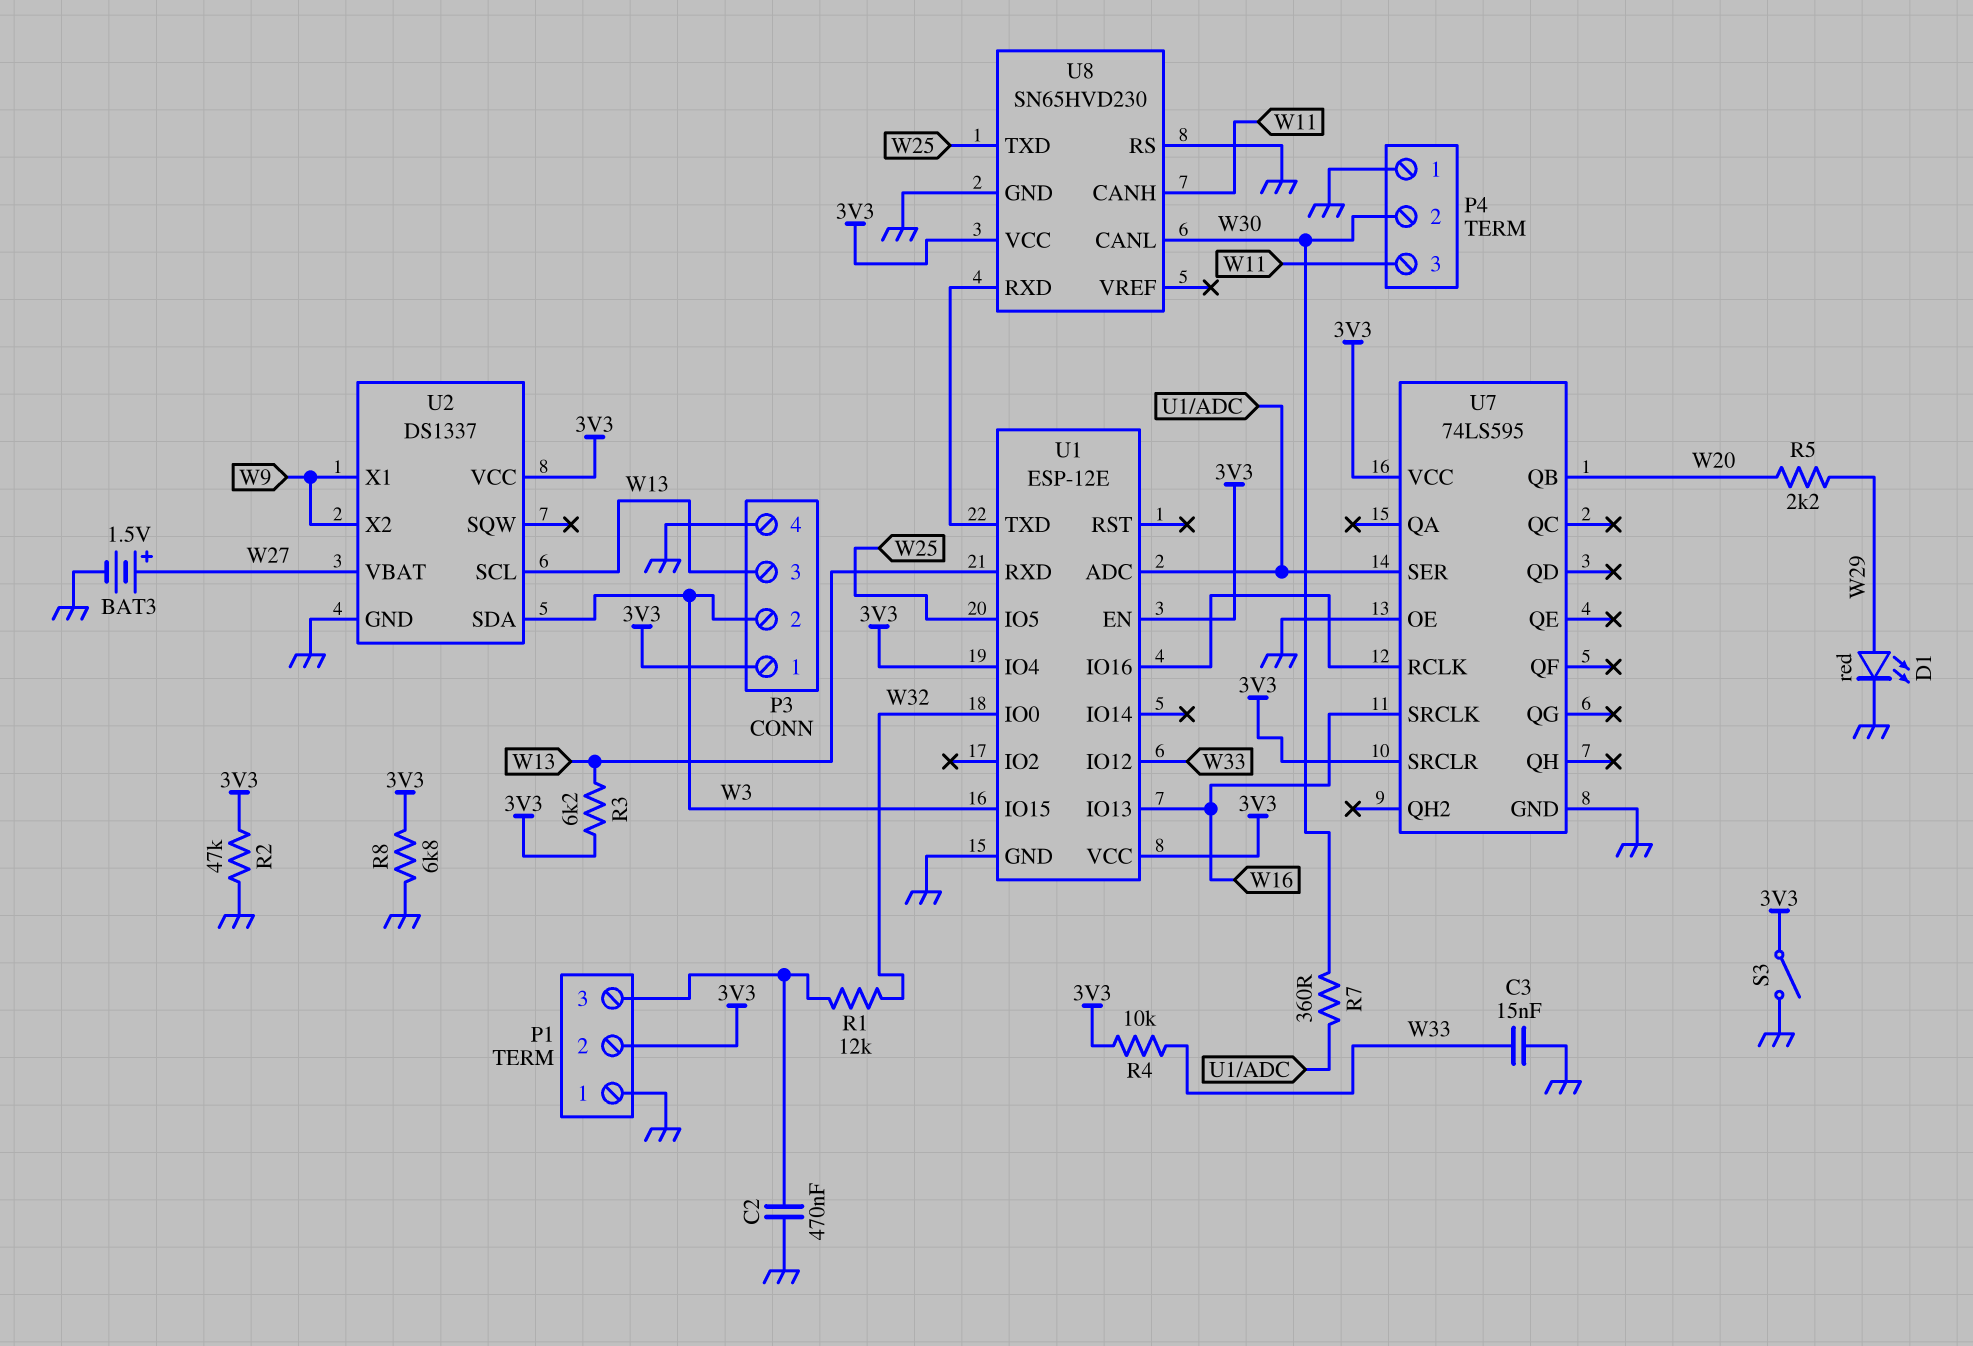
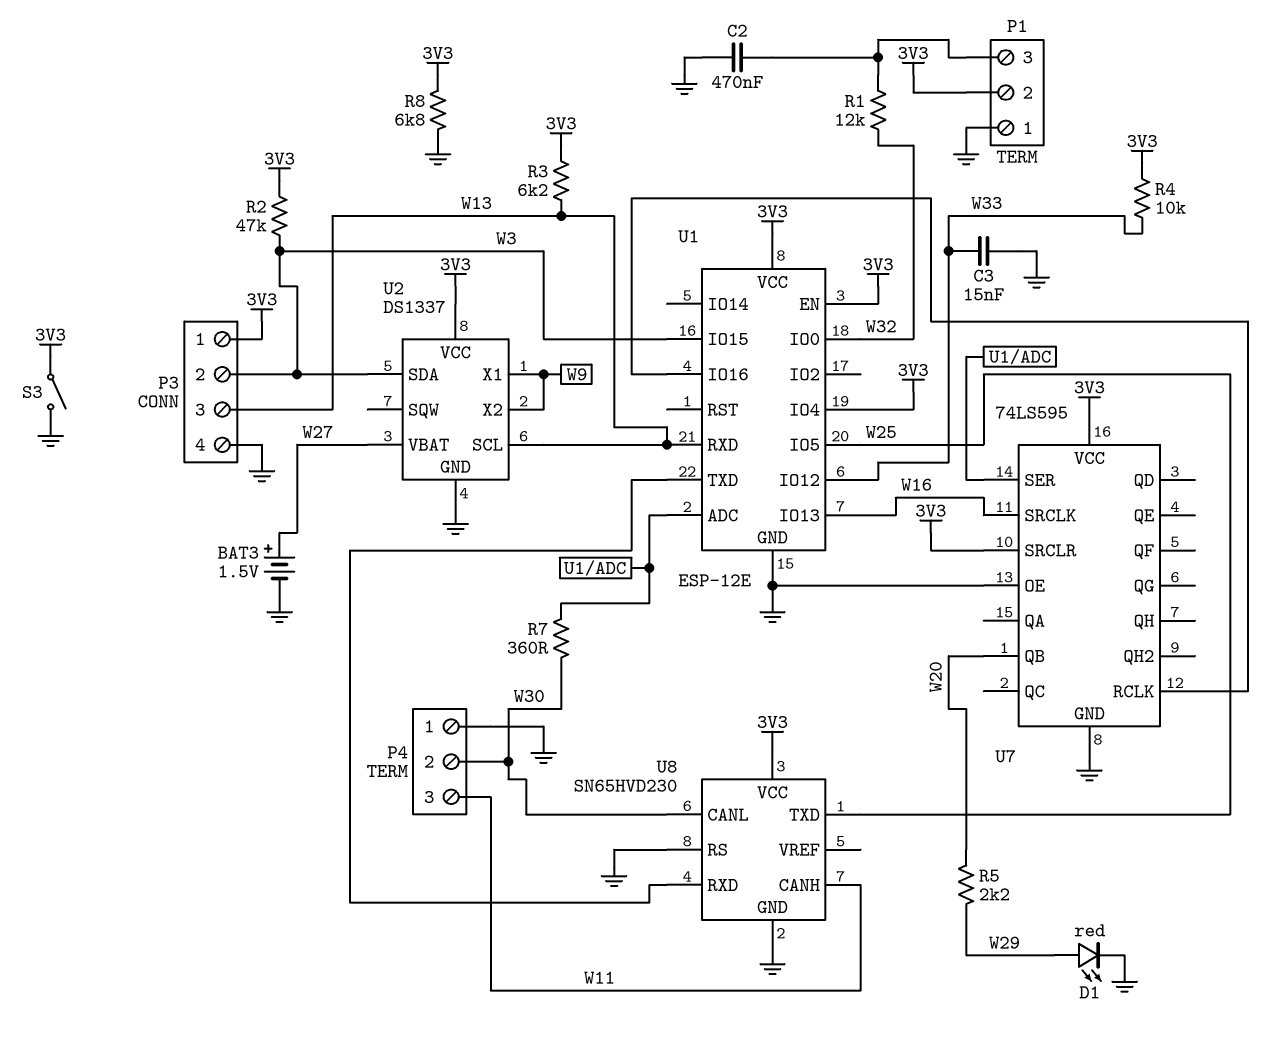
R2: 47k (3V3, GND) -> 47k (3V3, W3)

